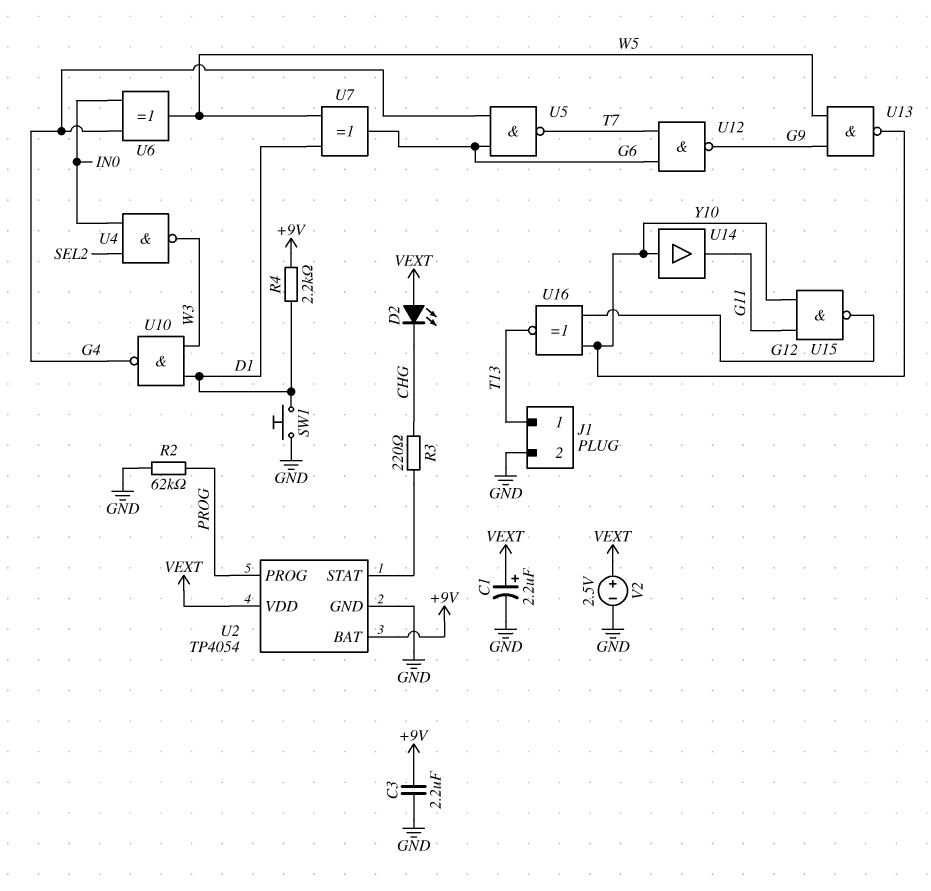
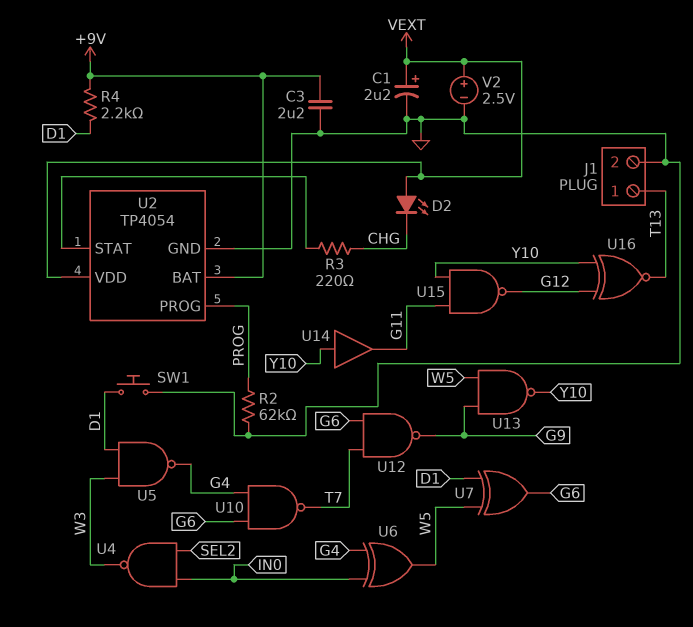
U5: NAND (in G4, in G6, out T7) -> NAND (in D1, in W3, out G4)
U10: NAND (in D1, in W3, out G4) -> NAND (in G4, in G6, out T7)

